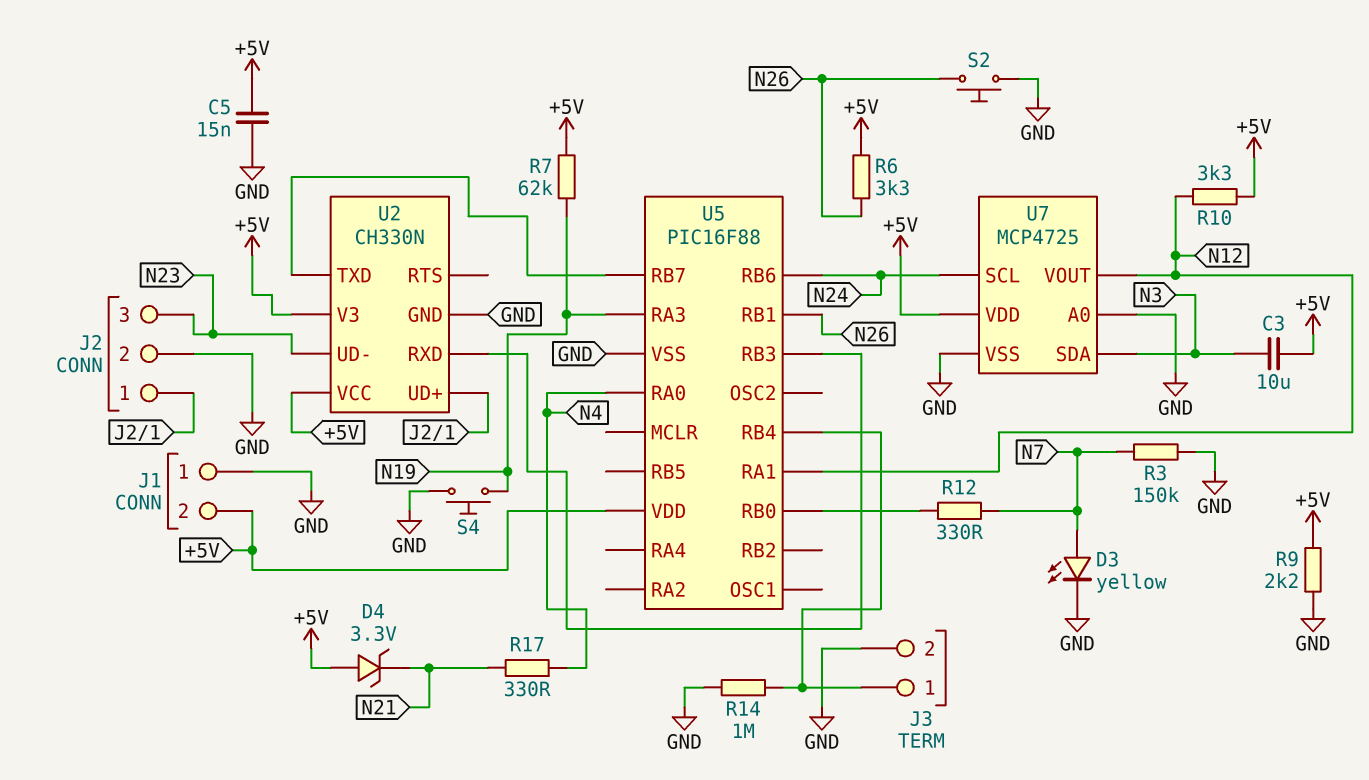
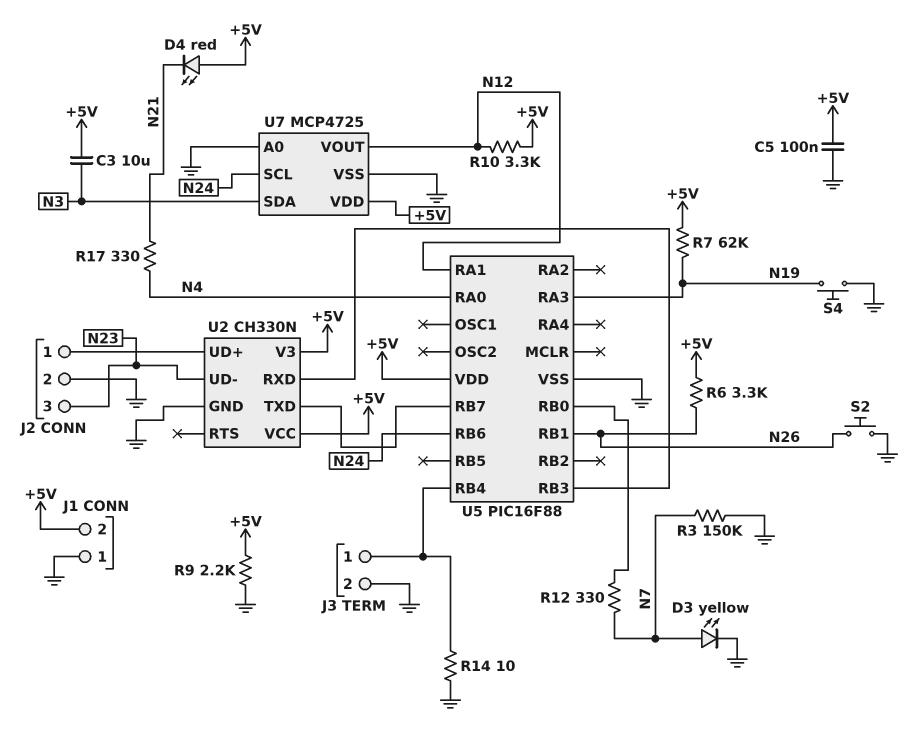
C5: 15nF (+5V, GND) -> 100nF (+5V, GND)
D4: zener 3.3V (A +5V, K N21) -> LED red (A +5V, K N21)
R14: 1M (GND, J3/1) -> 10 (GND, J3/1)

